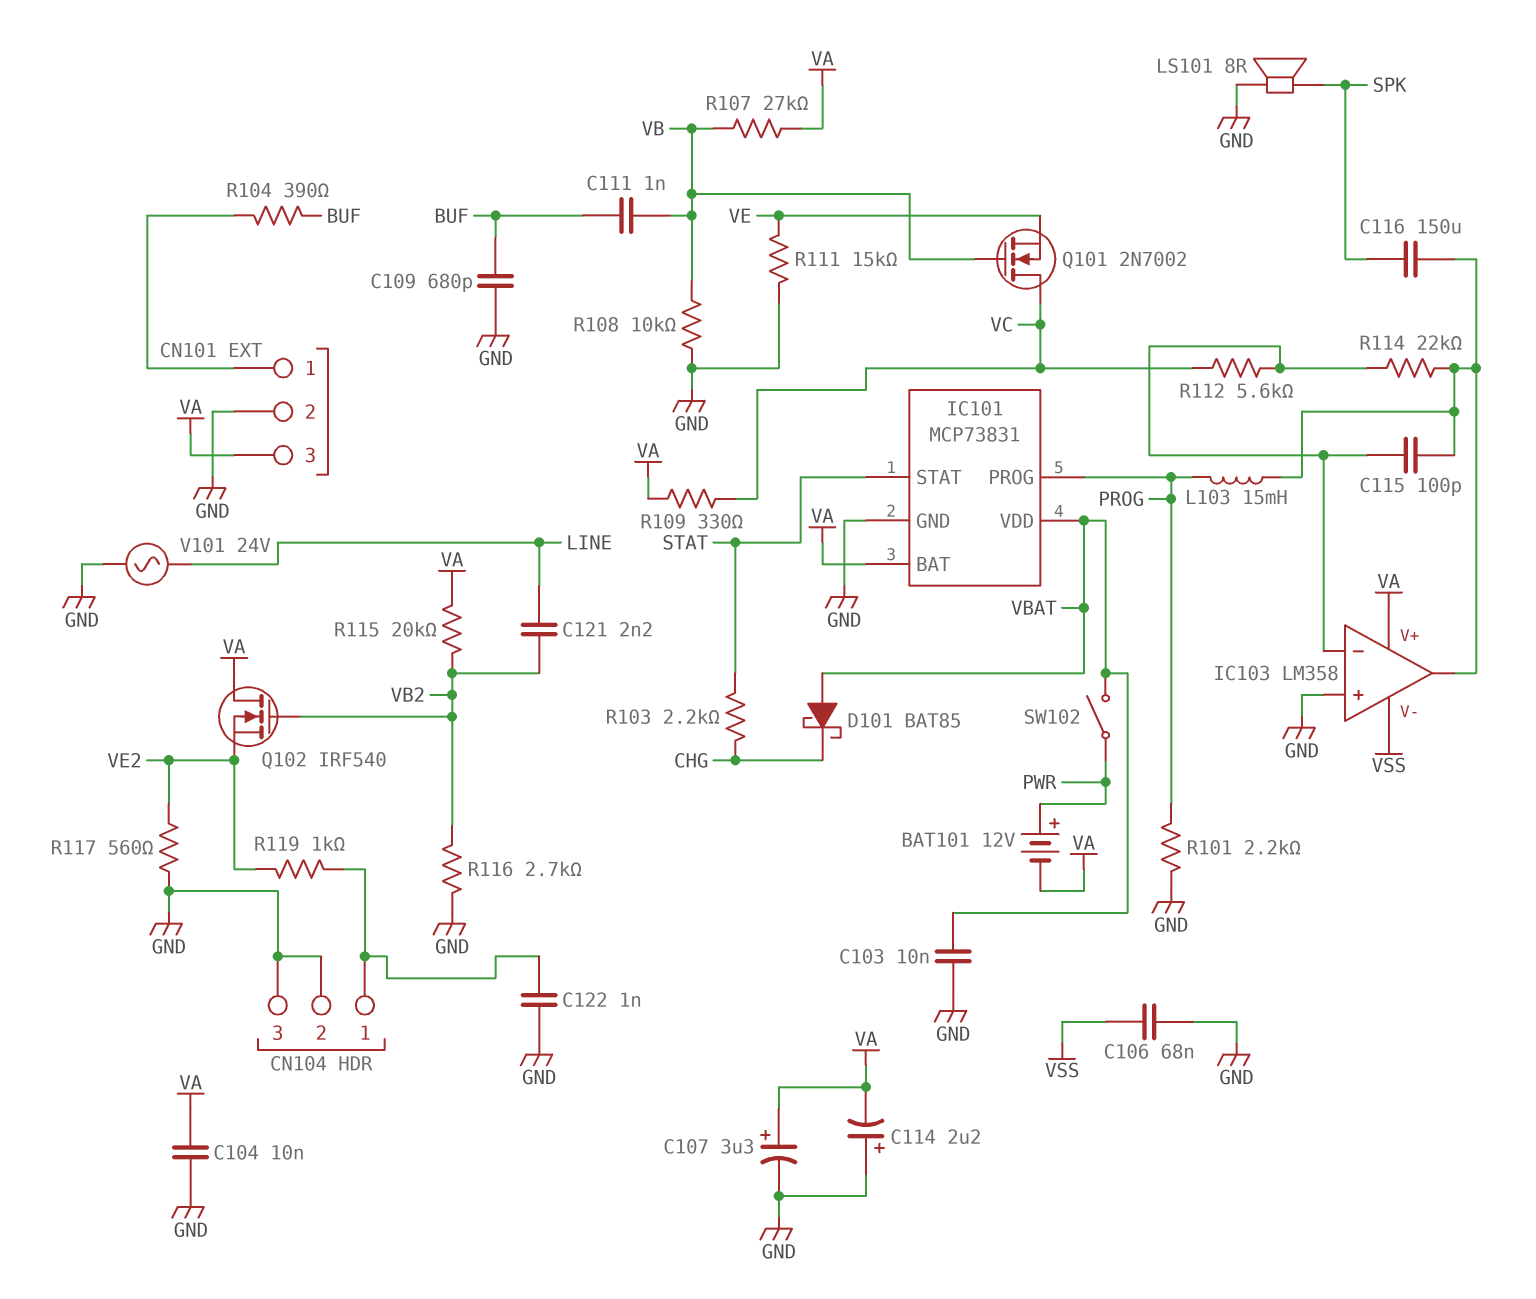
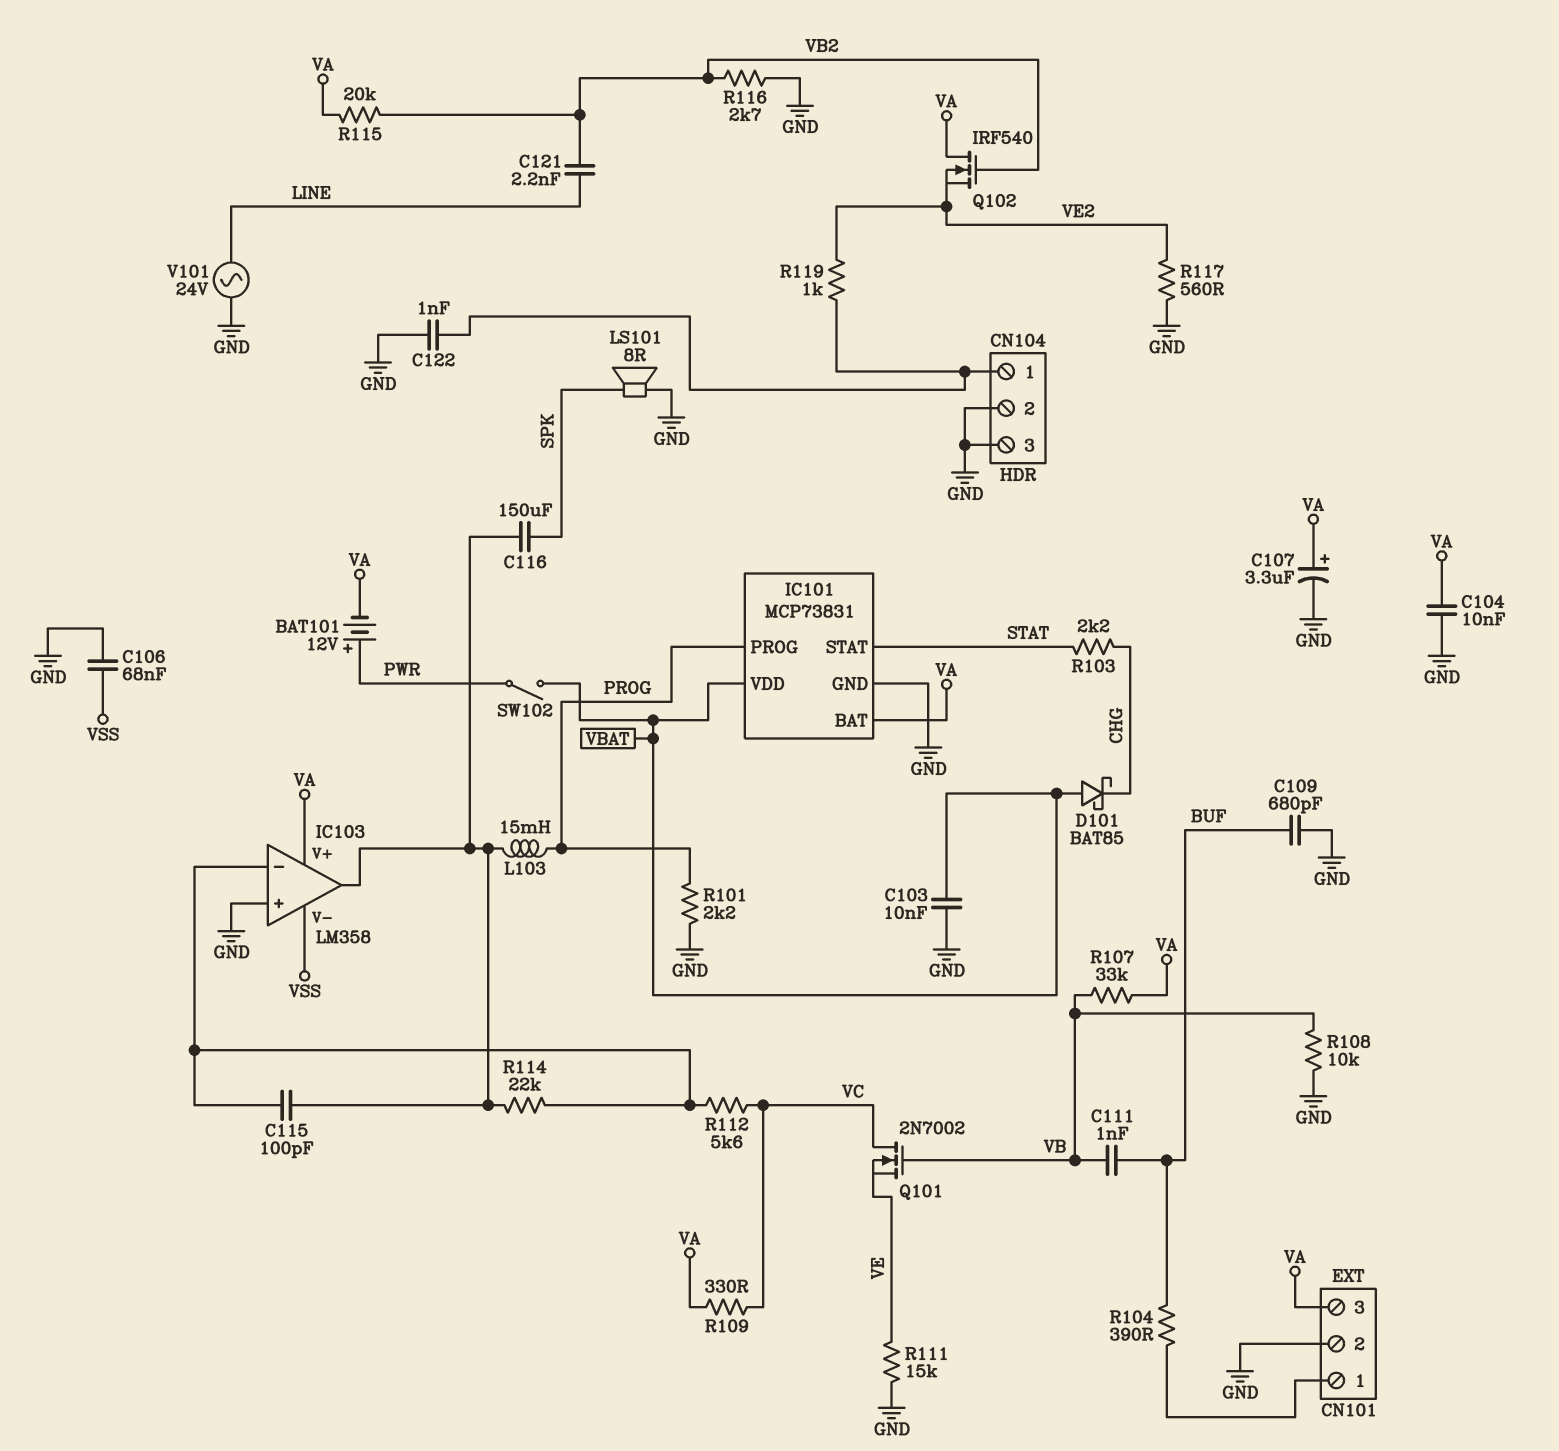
C114: 2.2uF (plus GND, minus VA) -> none
R107: 27k (VA, VB) -> 33k (VA, VB)

